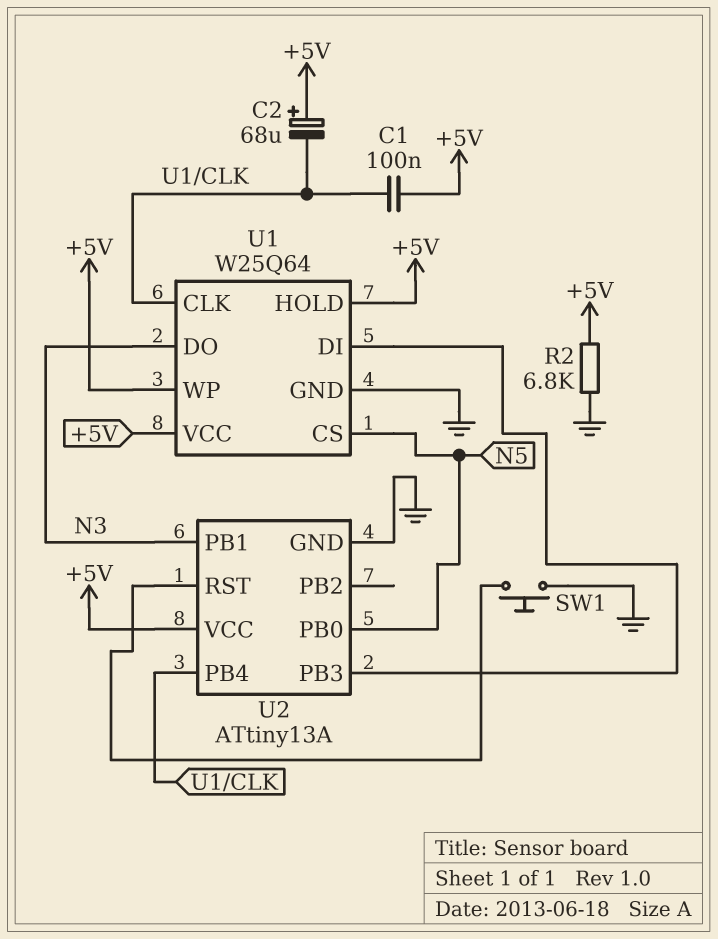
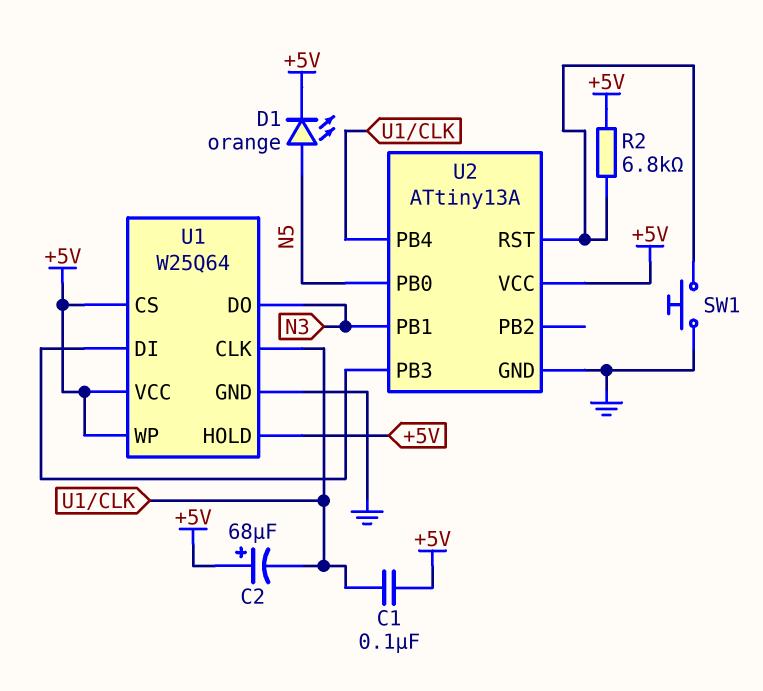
D1: none -> LED orange (A N5, K +5V)
R2: 6.8k (+5V, GND) -> 6.8k (+5V, U2/RST)
U1 pin CS: N5 -> +5V

